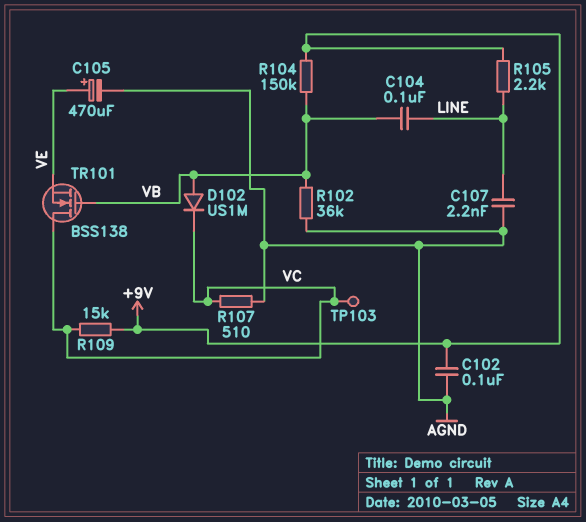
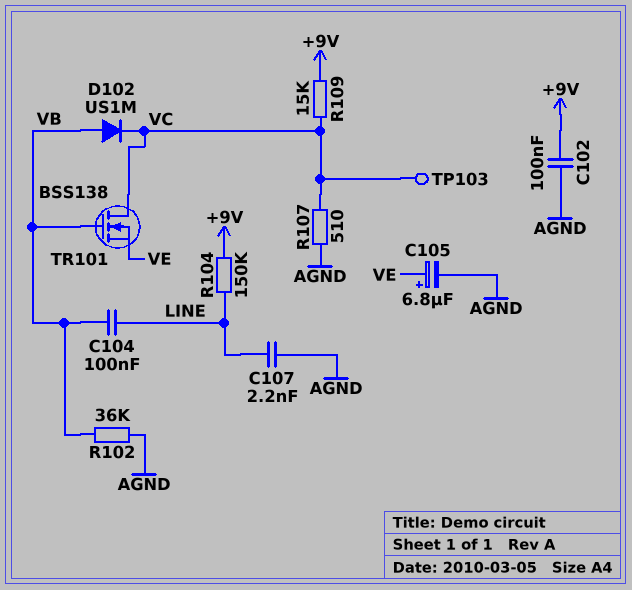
C105: 470uF (plus VE, minus AGND) -> 6.8uF (plus VE, minus AGND)
R104: 150k (+9V, VB) -> 150k (+9V, LINE)
R105: 2.2k (+9V, LINE) -> none

